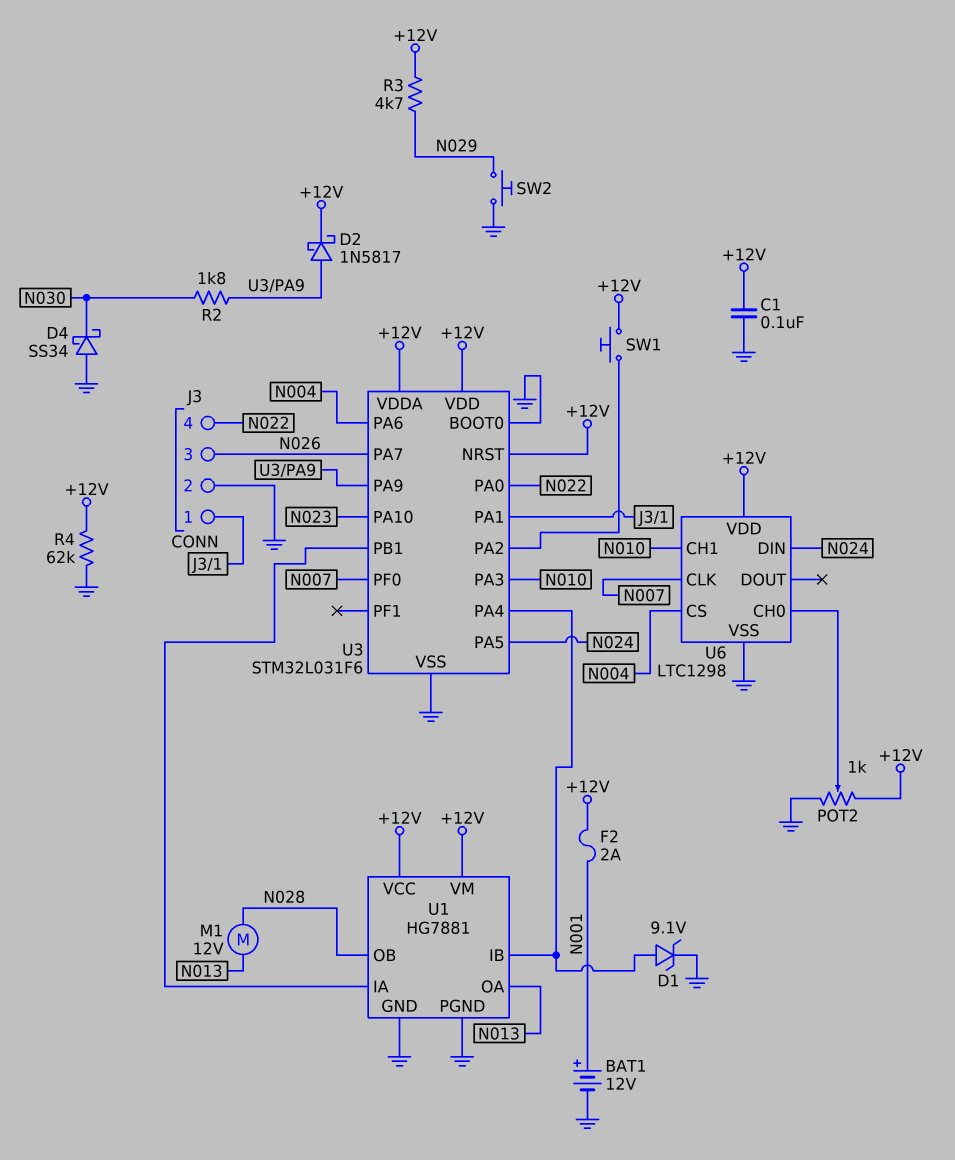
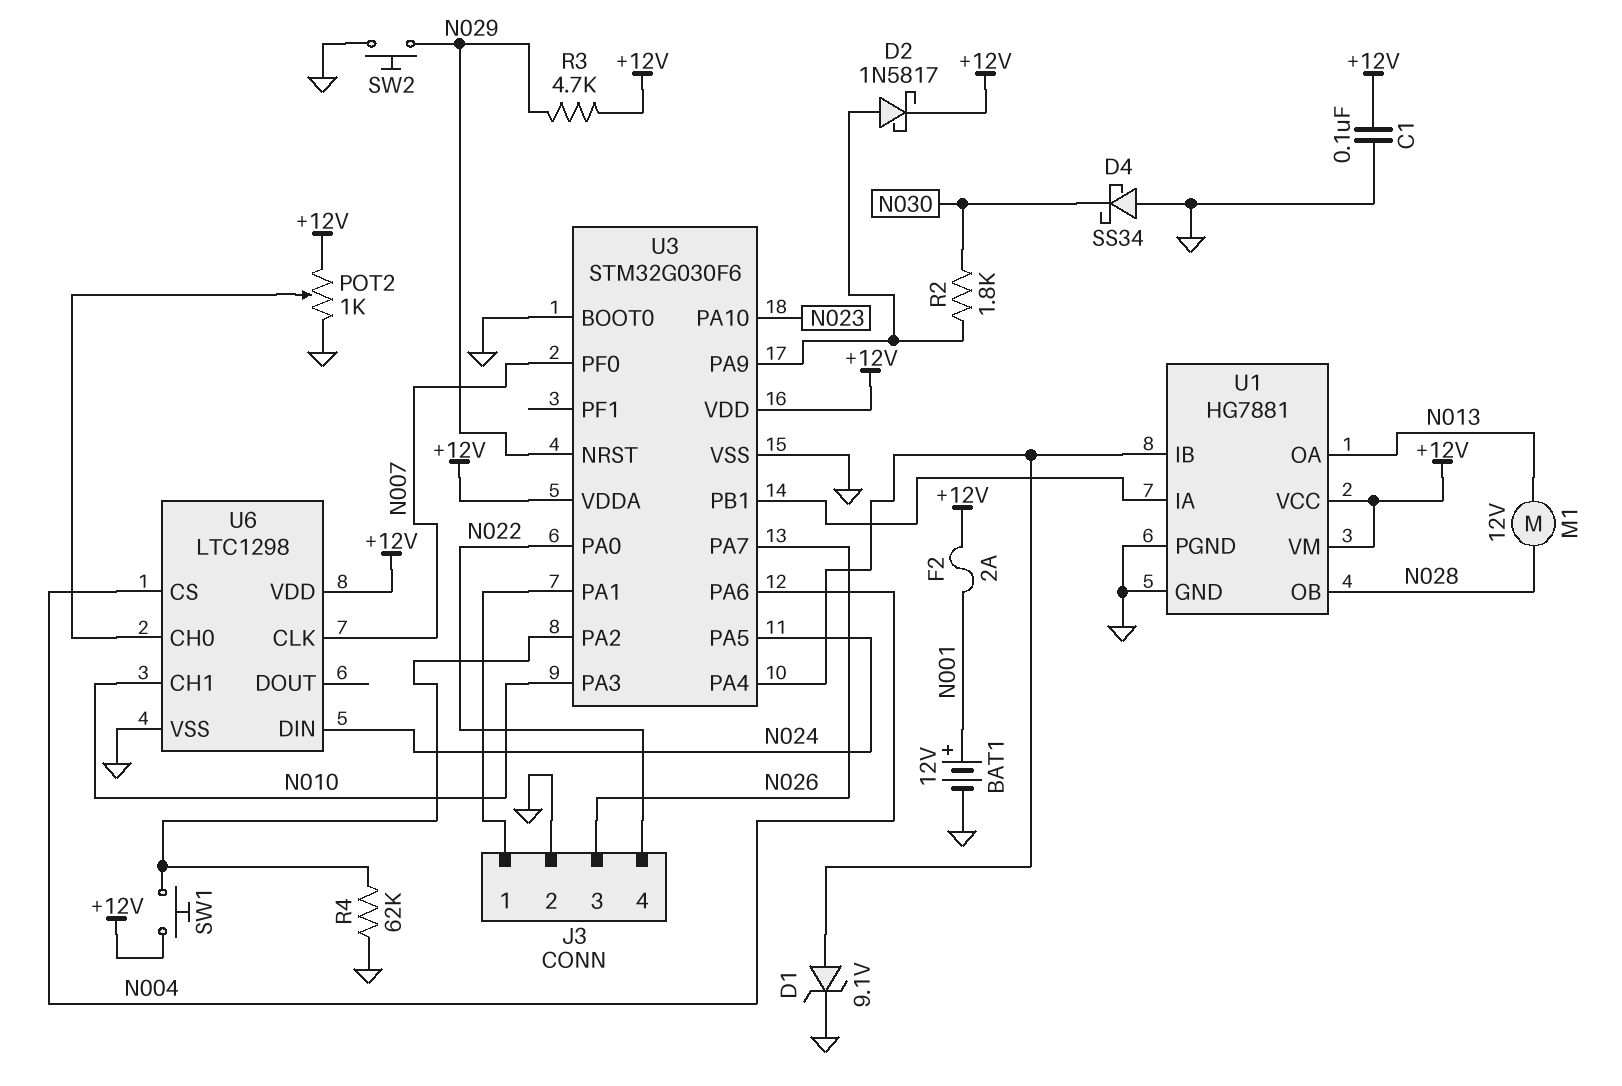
R4: 62k (+12V, GND) -> 62k (GND, U3/PA2)
U3: STM32L031F6 -> STM32G030F6
U3 pin NRST: +12V -> N029

